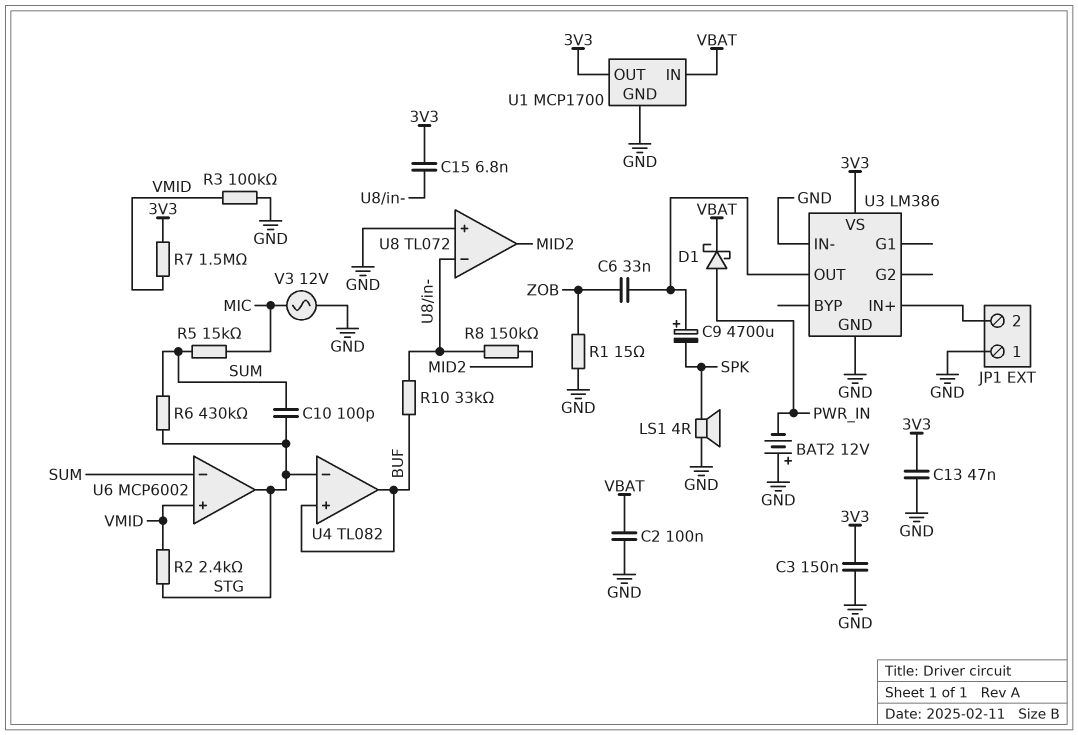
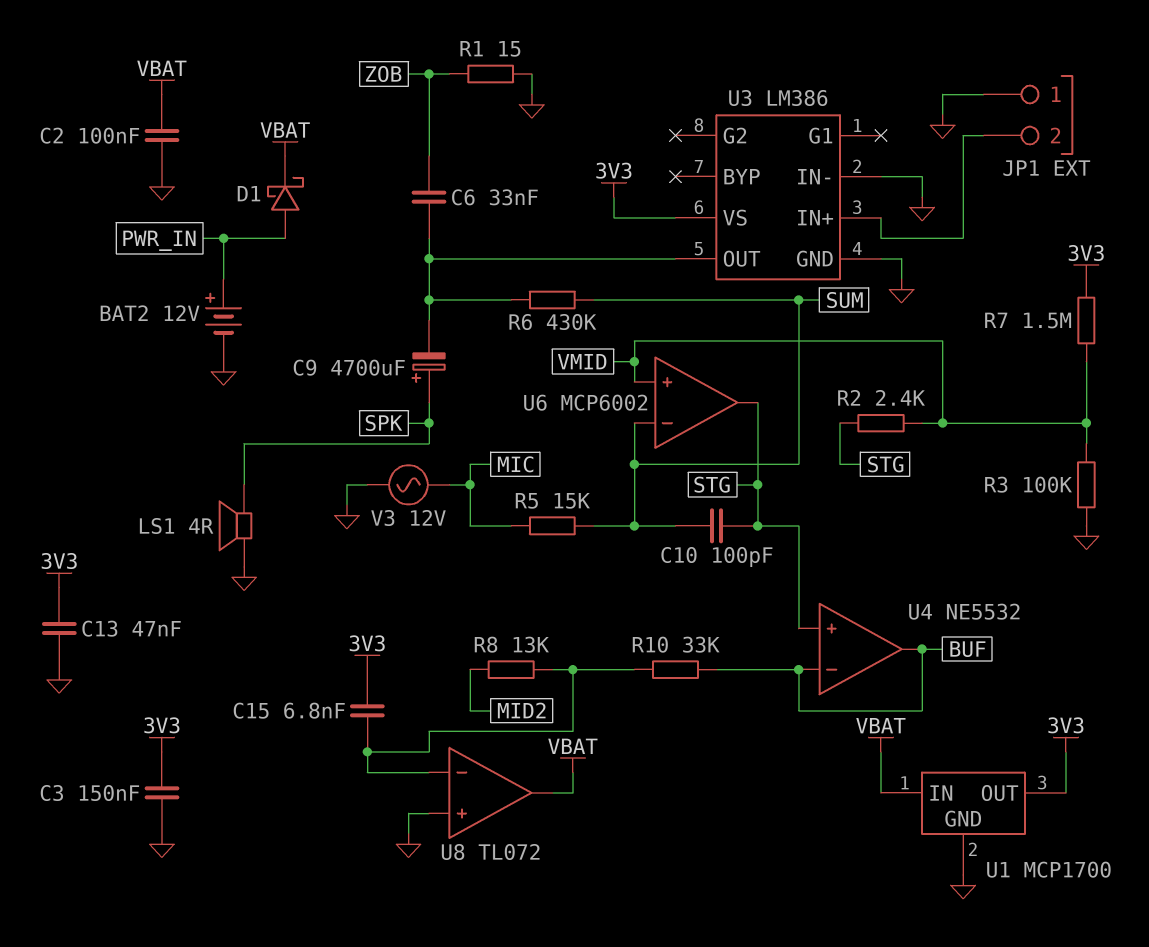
BAT2: 12V (plus GND, minus PWR_IN) -> 12V (plus PWR_IN, minus GND)
C9: 4700uF (plus U3/OUT, minus SPK) -> 4700uF (plus SPK, minus U3/OUT)
R6: 430k (STG, SUM) -> 430k (SUM, U3/OUT)
R8: 150k (MID2, U8/in-) -> 13k (MID2, U8/in-)
U4: TL082 -> NE5532
U4 pin in+: BUF -> STG
U4 pin in-: STG -> BUF
U8 pin out: MID2 -> VBAT

